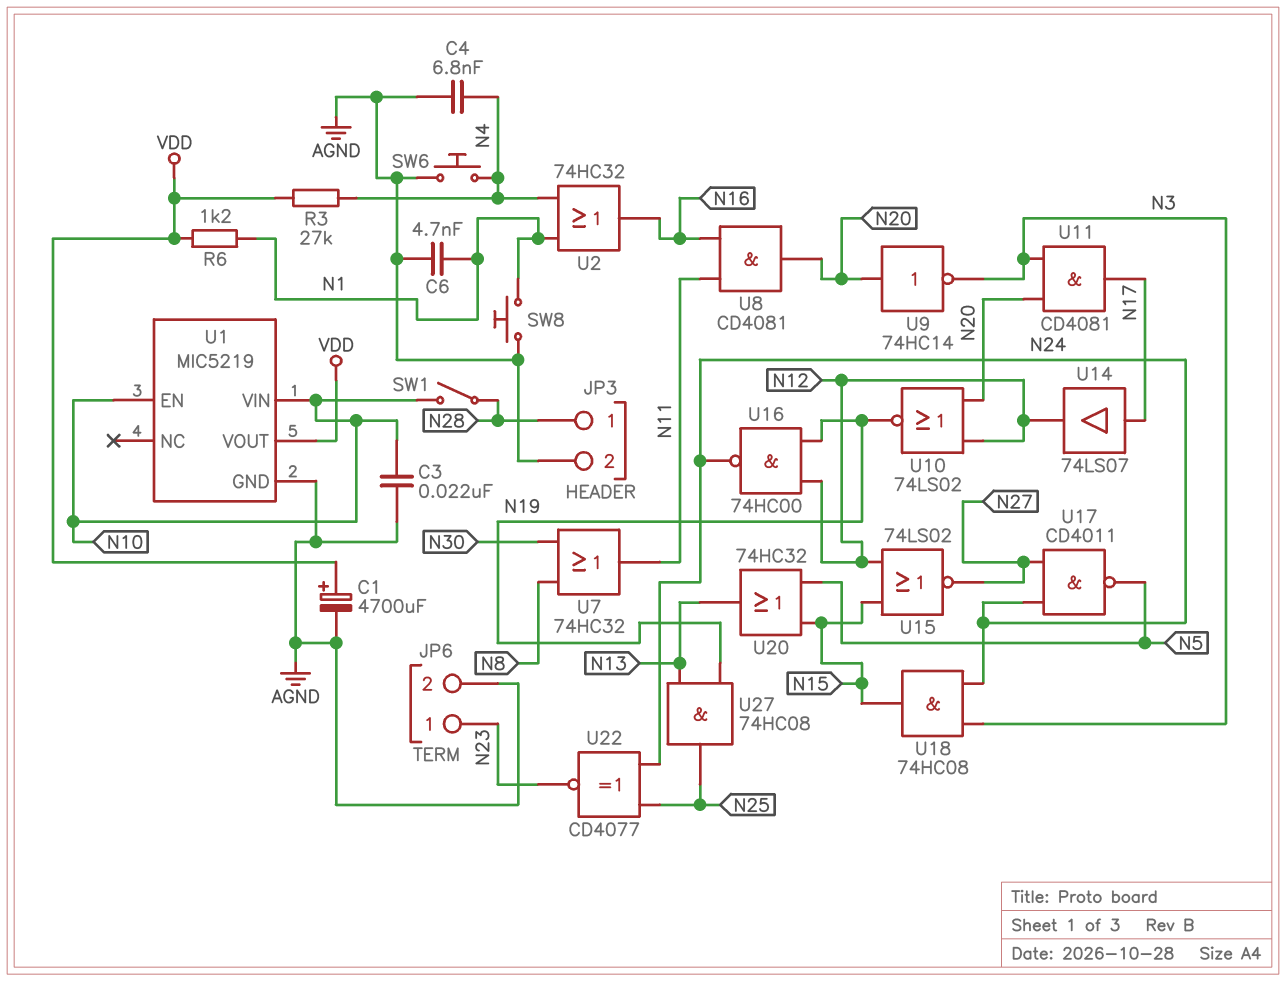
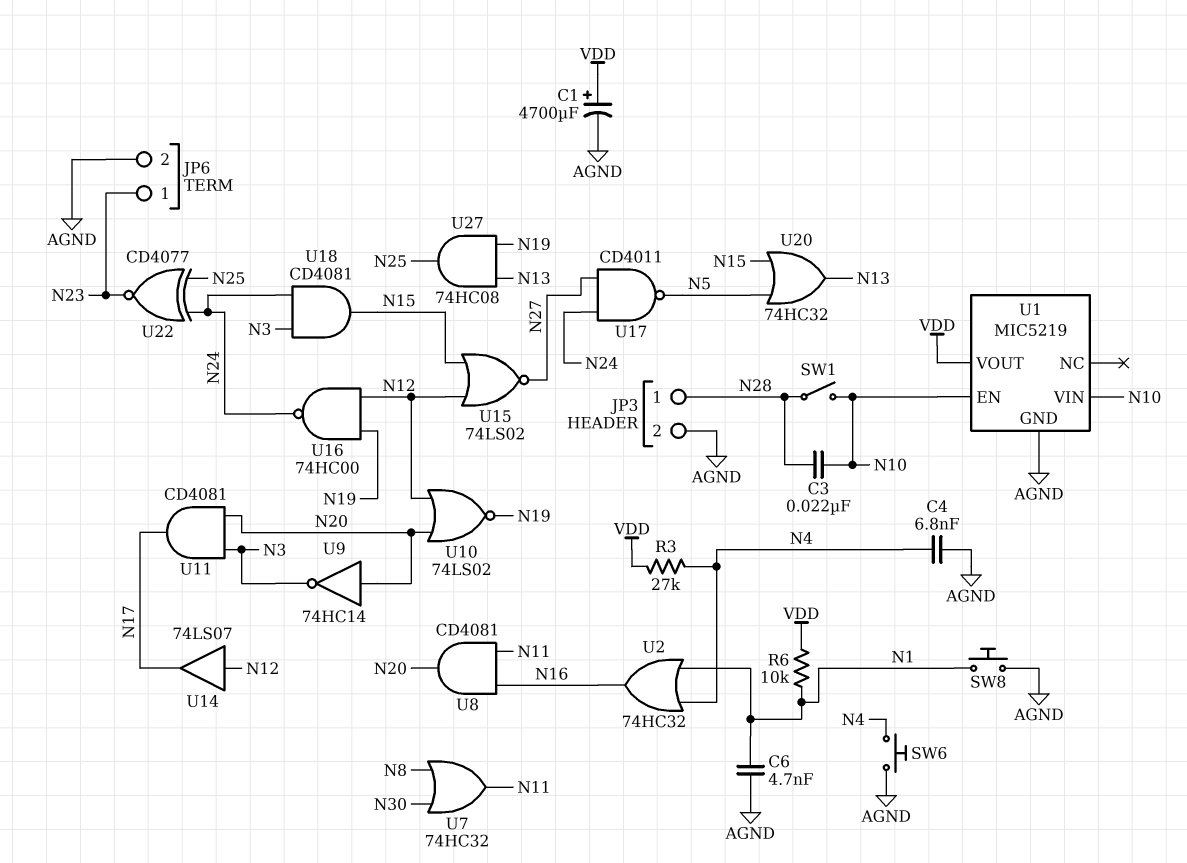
C3: 22nF (AGND, N10) -> 22nF (N10, N28)
R6: 1.2k (N1, VDD) -> 10k (N1, VDD)
U14: buffer 74LS07 (in N17, out N12) -> buffer 74LS07 (in N12, out N17)
U18: AND 74HC08 (in N3, in N24, out N15) -> AND CD4081 (in N3, in N24, out N15)

